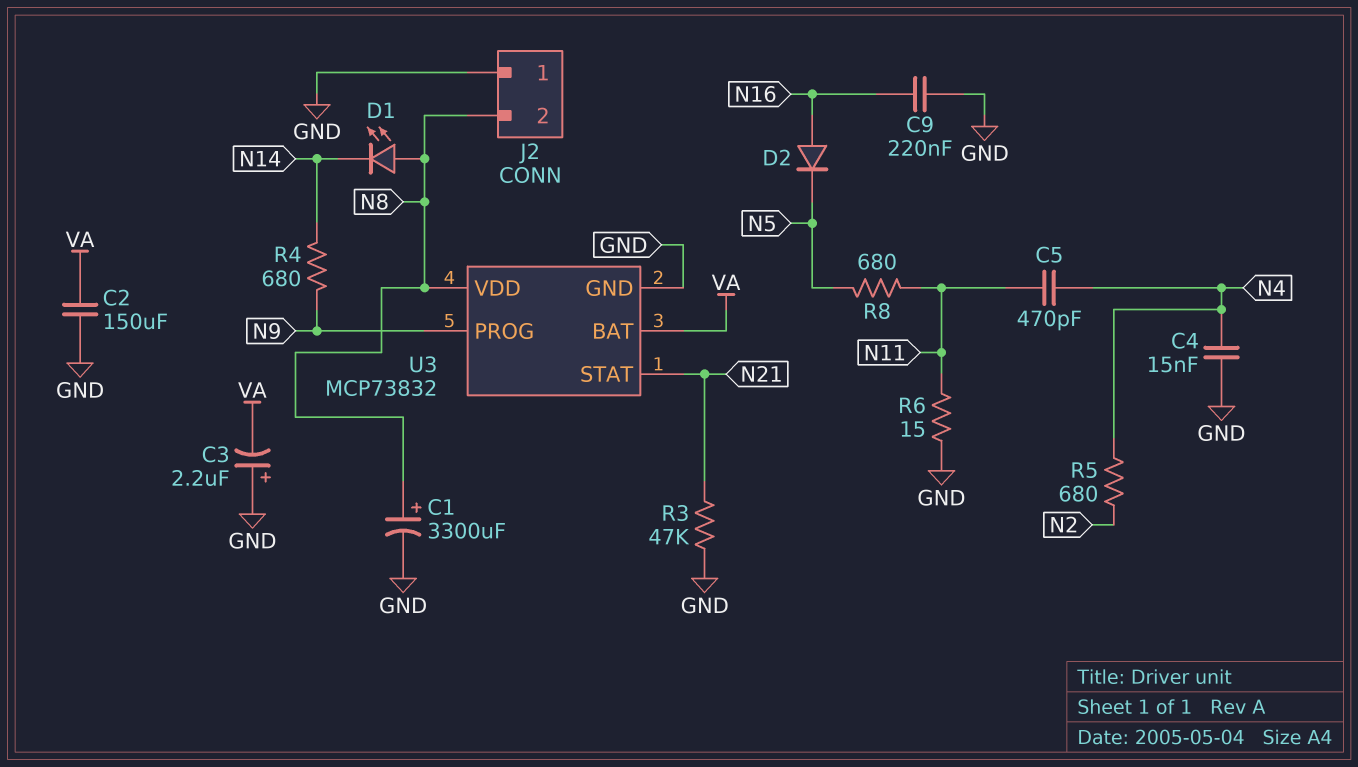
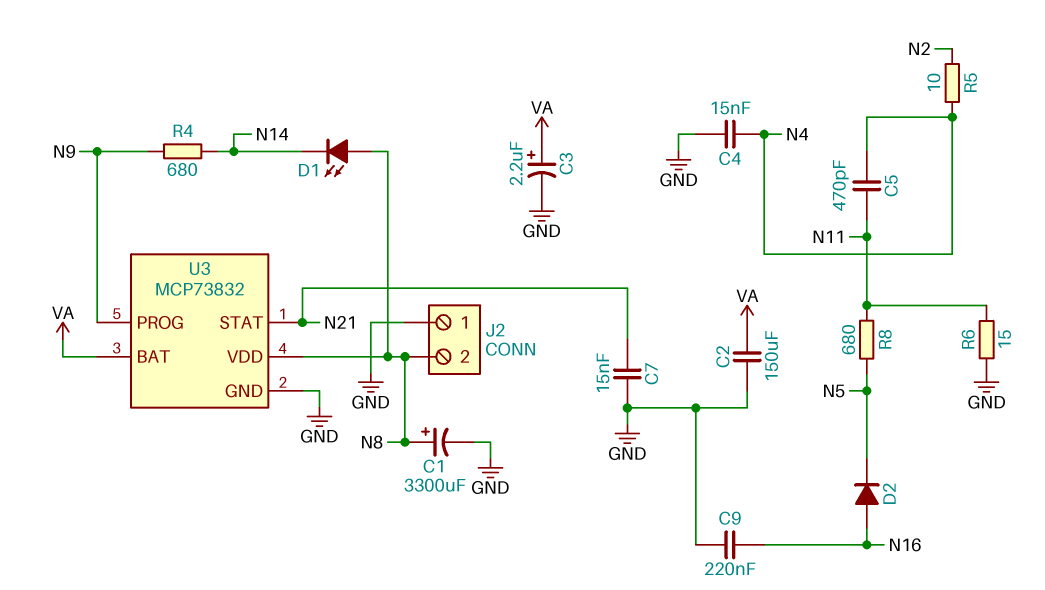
C3: 2.2uF (plus GND, minus VA) -> 2.2uF (plus VA, minus GND)
C7: none -> 15nF (GND, N21)
R3: 47k (GND, N21) -> none
R5: 680 (N2, N4) -> 10 (N2, N4)

